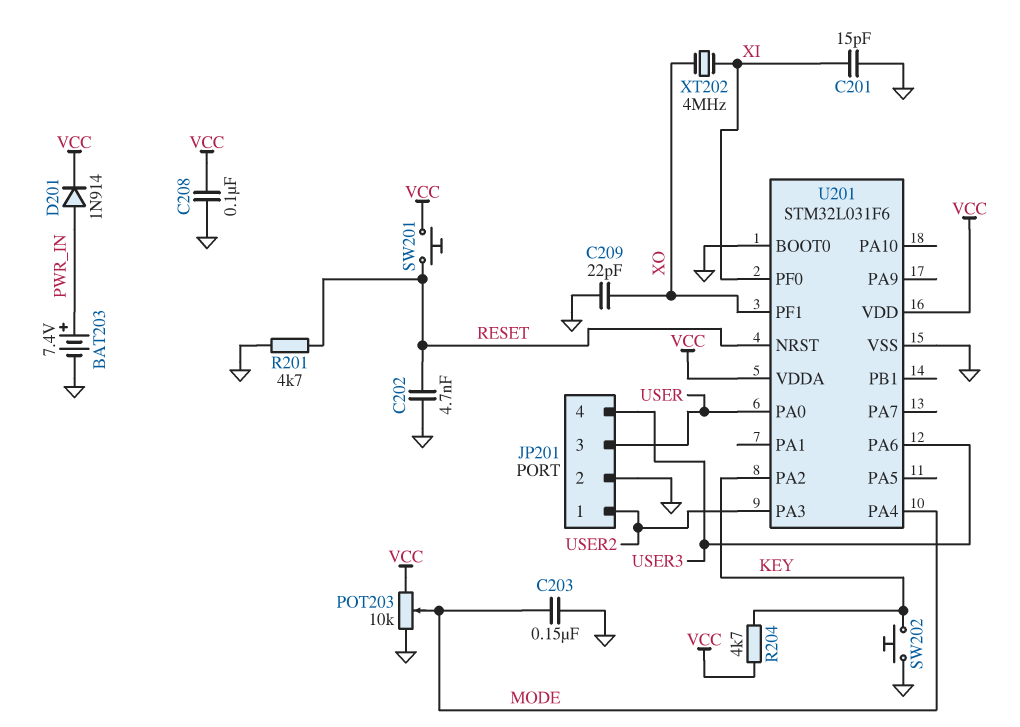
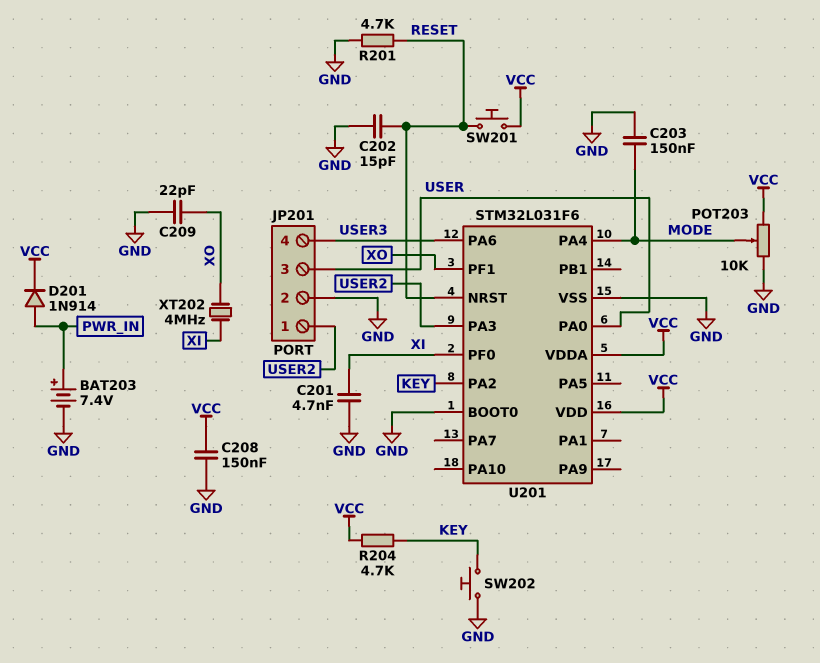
C201: 15pF (GND, XI) -> 4.7nF (GND, XI)
C202: 4.7nF (GND, RESET) -> 15pF (GND, RESET)
C208: 100nF (GND, VCC) -> 150nF (GND, VCC)

